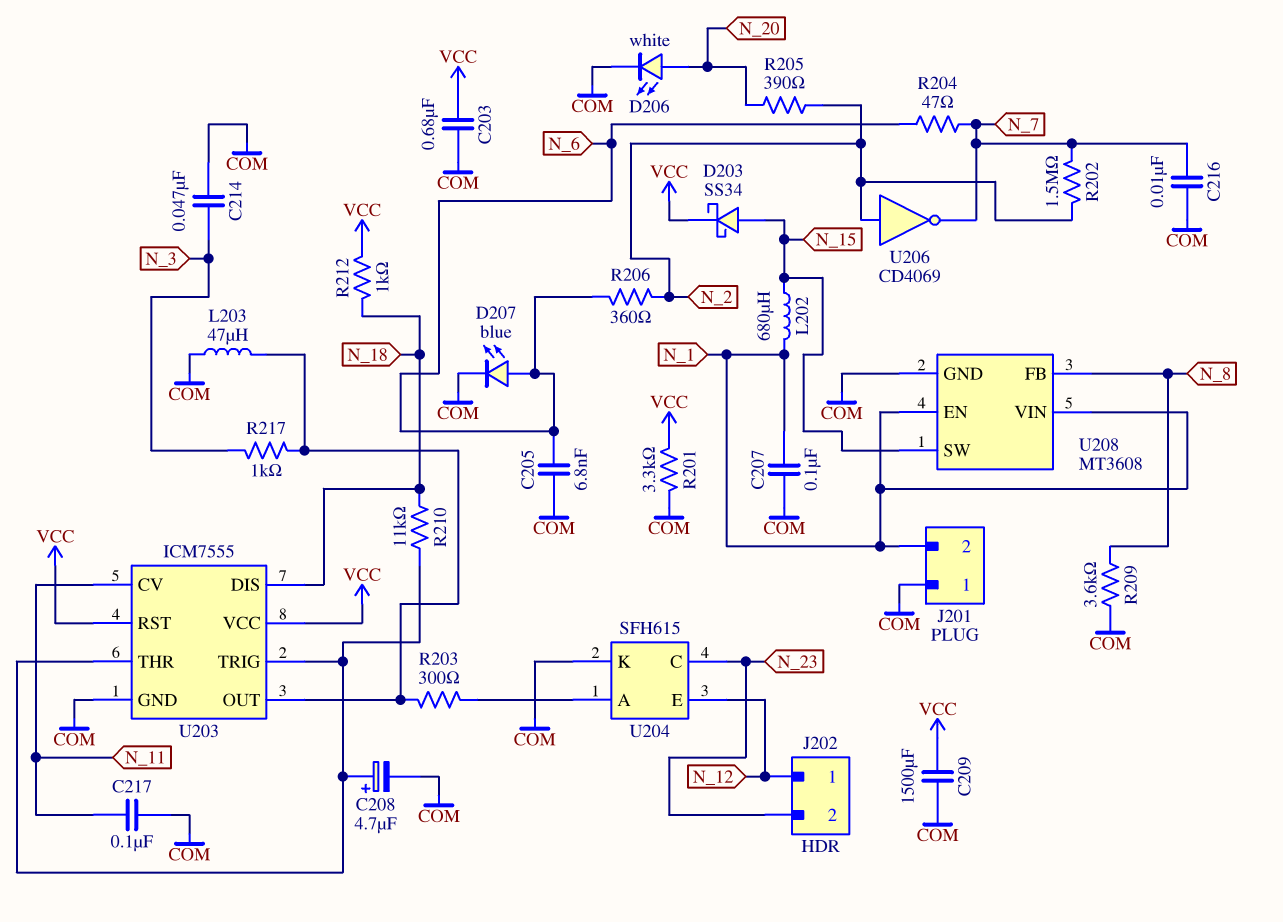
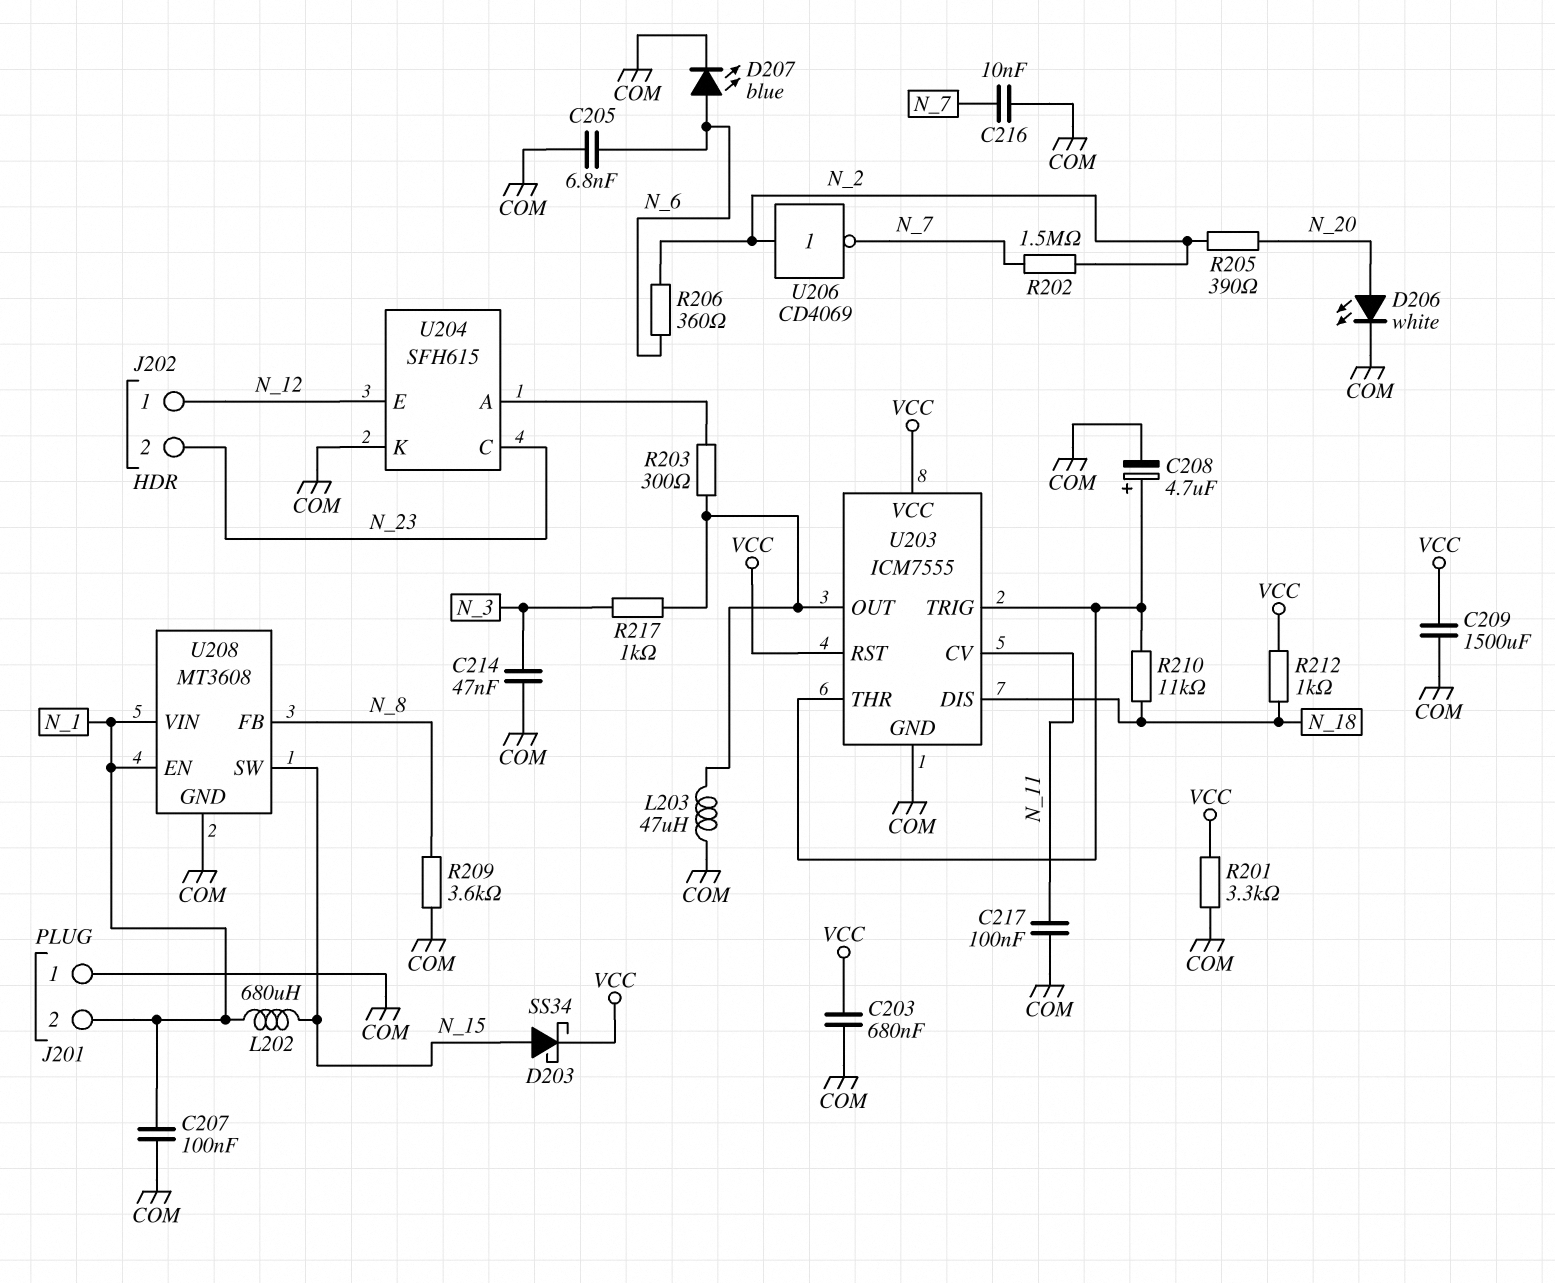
R204: 47 (N_6, N_7) -> none

